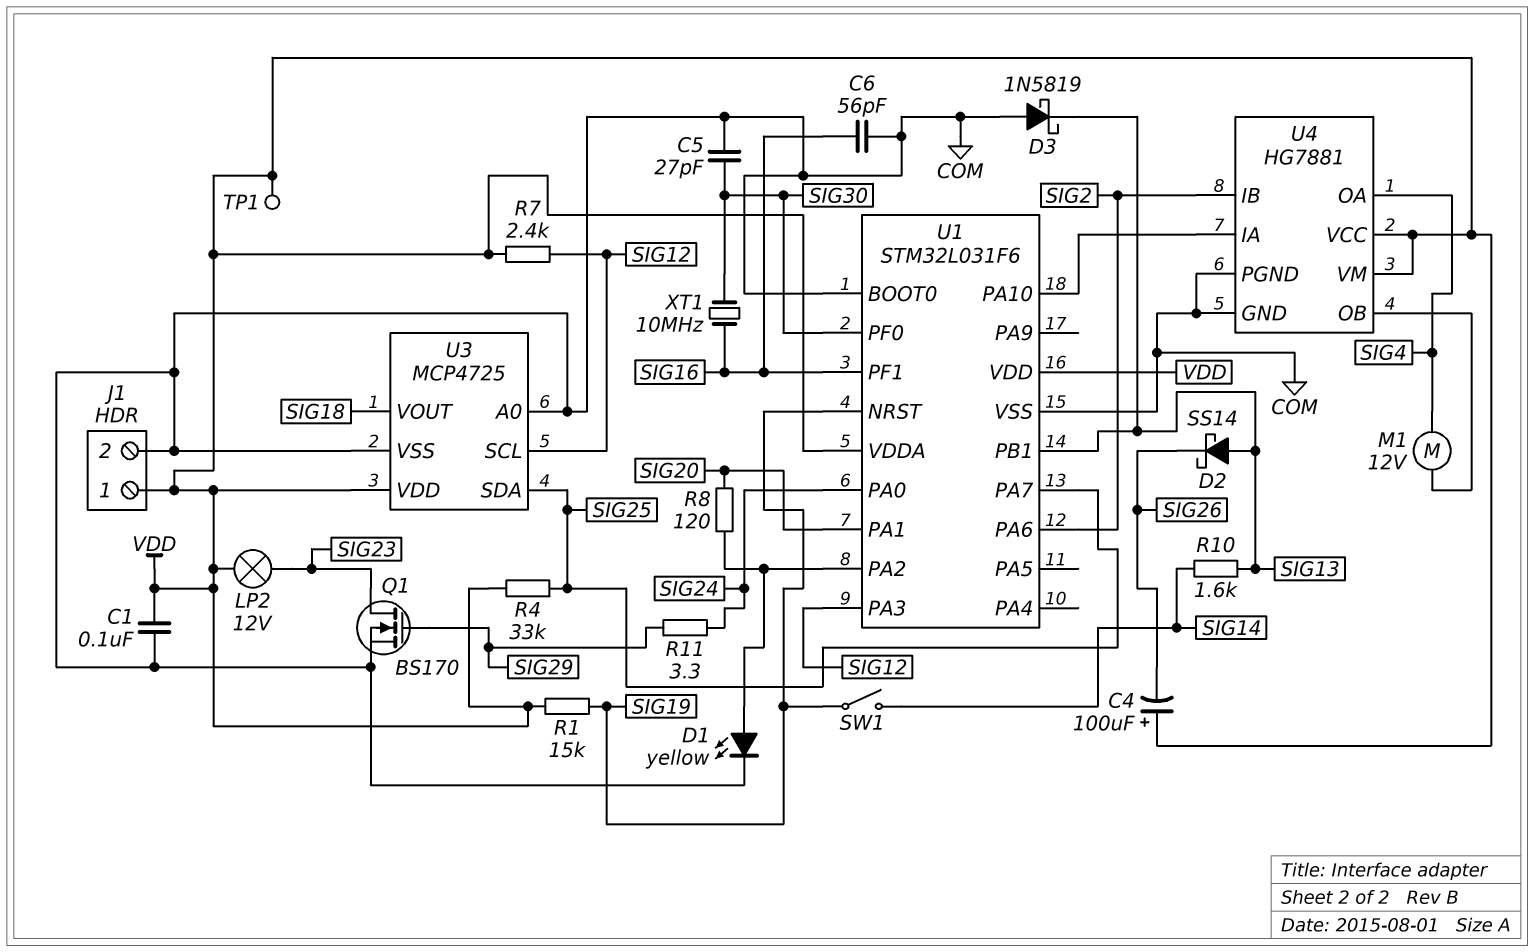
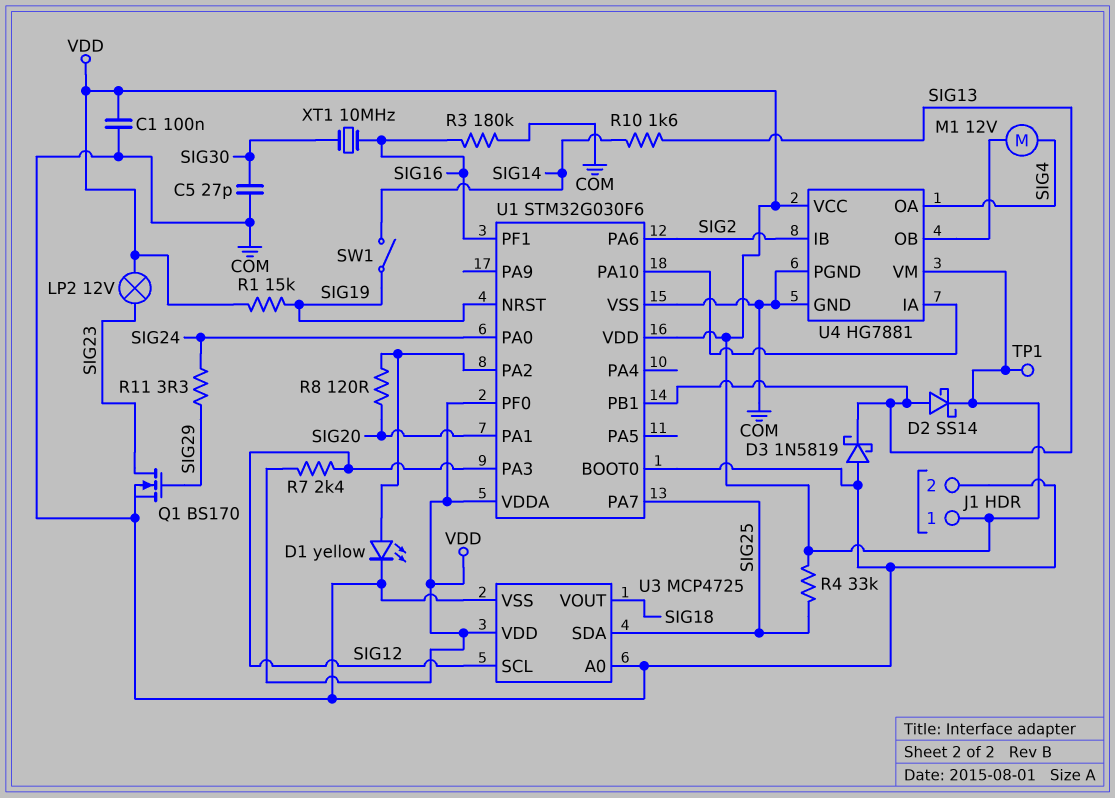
C4: 100uF (plus VDD, minus SIG26) -> none
C6: 56pF (COM, SIG16) -> none
D2: schottky SS14 (A SIG13, K SIG26) -> schottky SS14 (A SIG13, K VDD)
R3: none -> 180k (COM, SIG16)
U1: STM32L031F6 -> STM32G030F6
U1 pin PF0: SIG30 -> VDD

